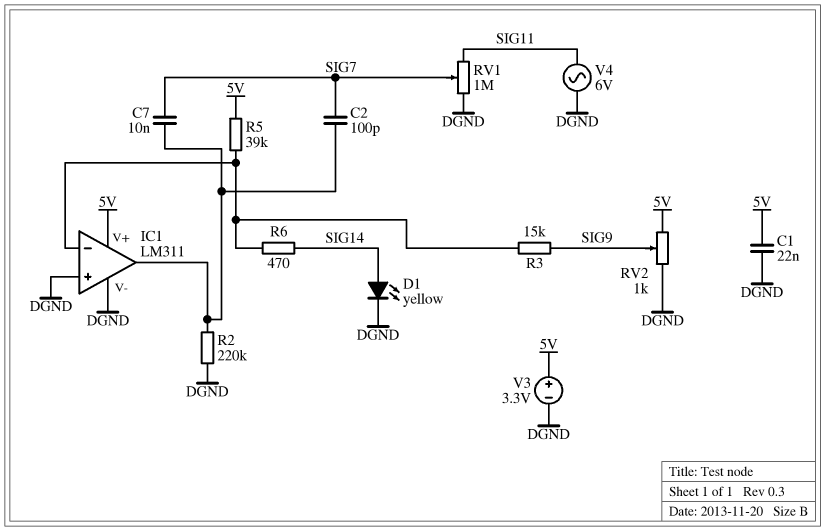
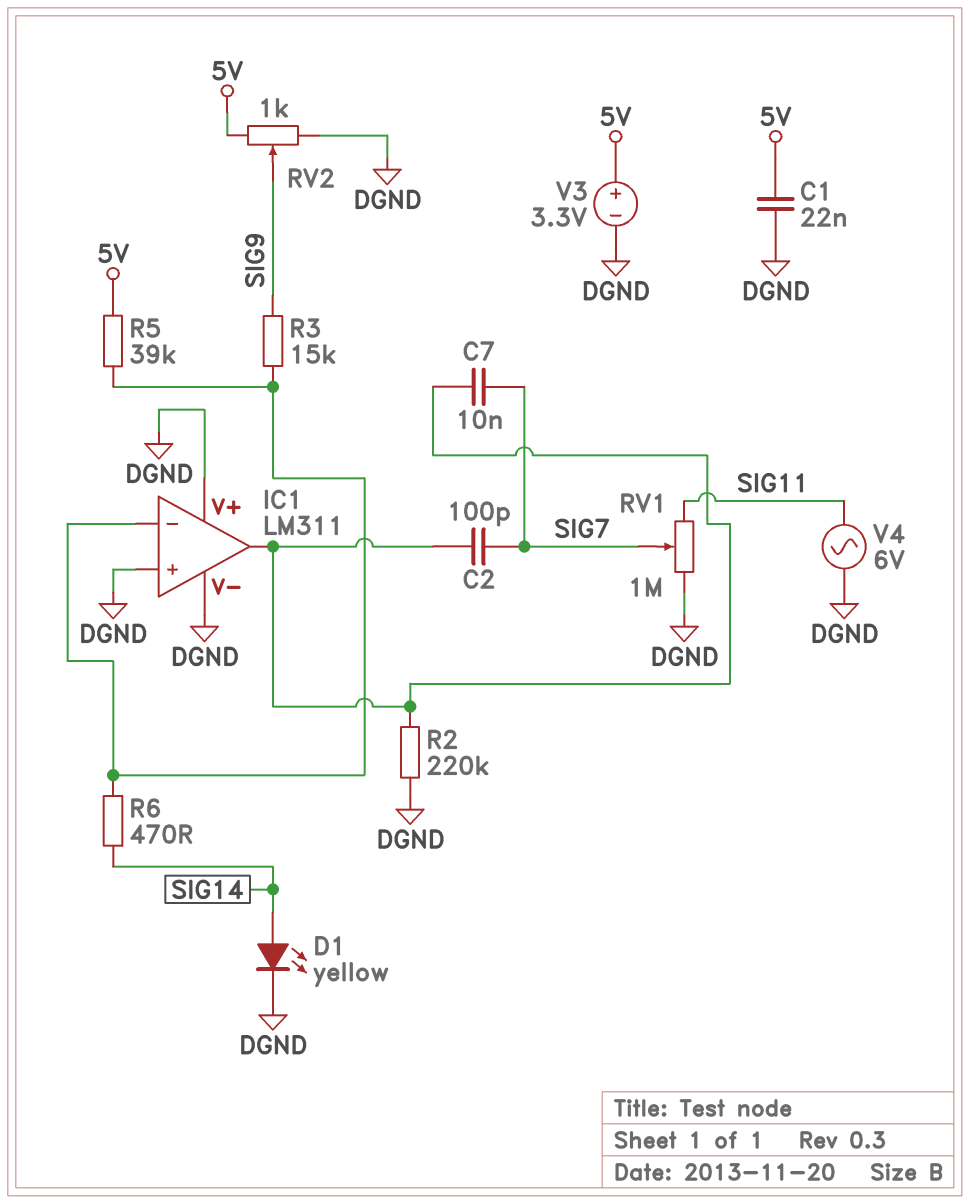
IC1 pin V+: 5V -> DGND

